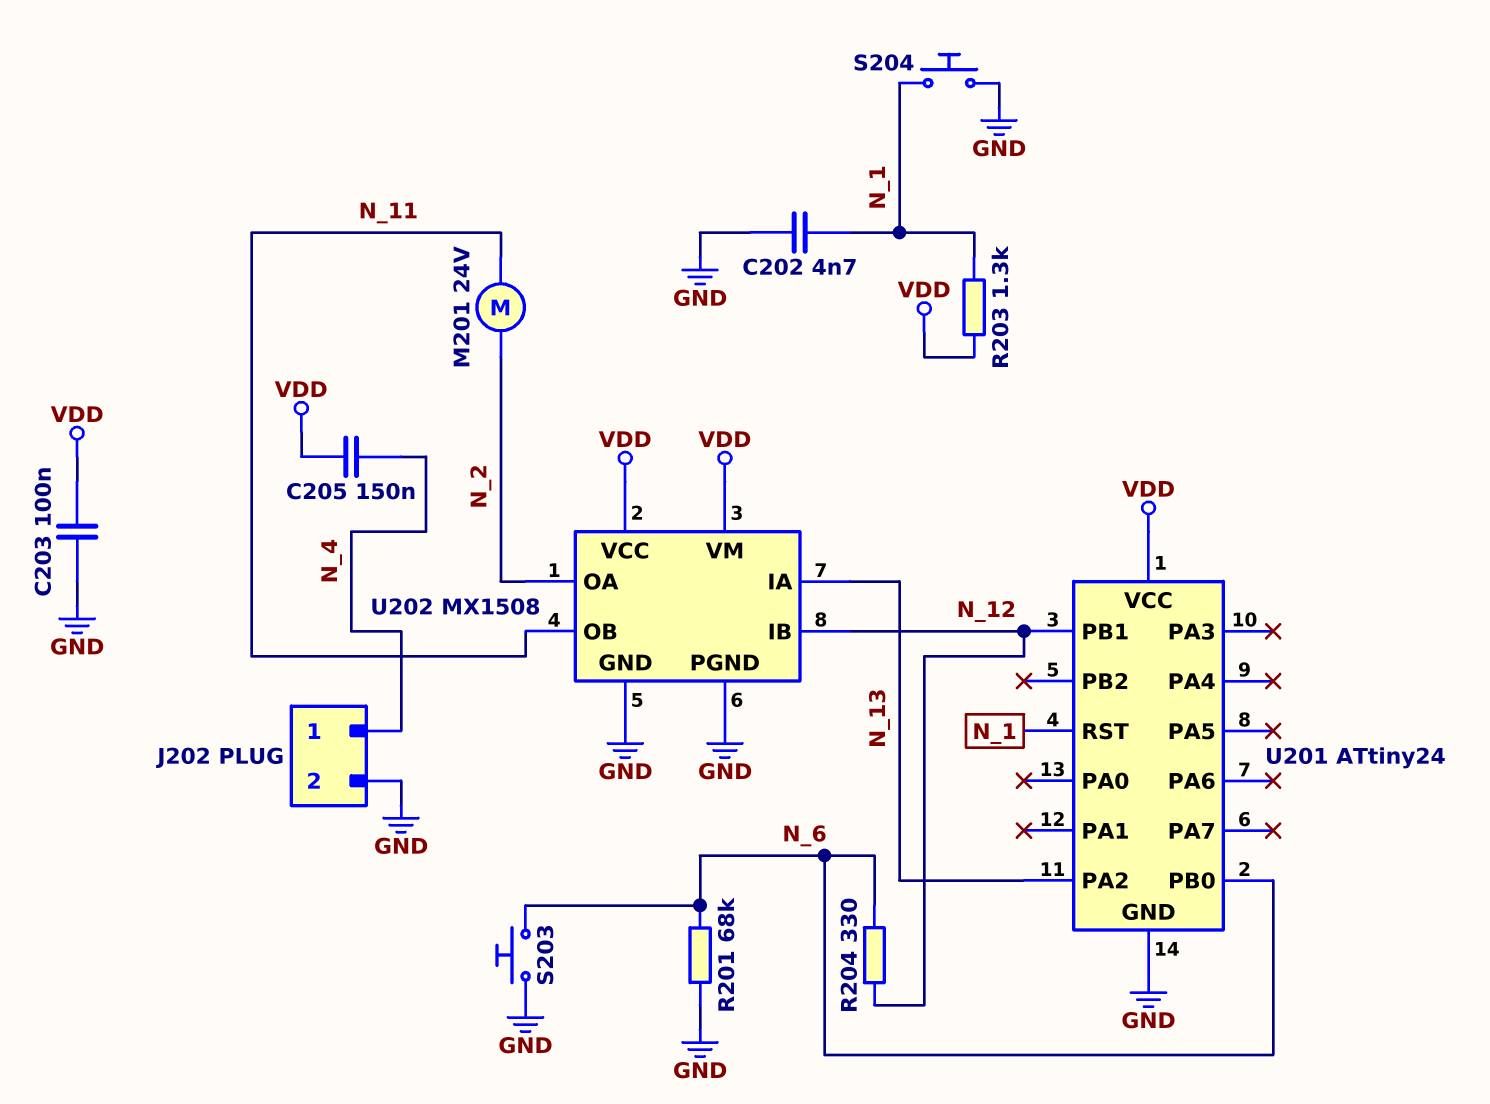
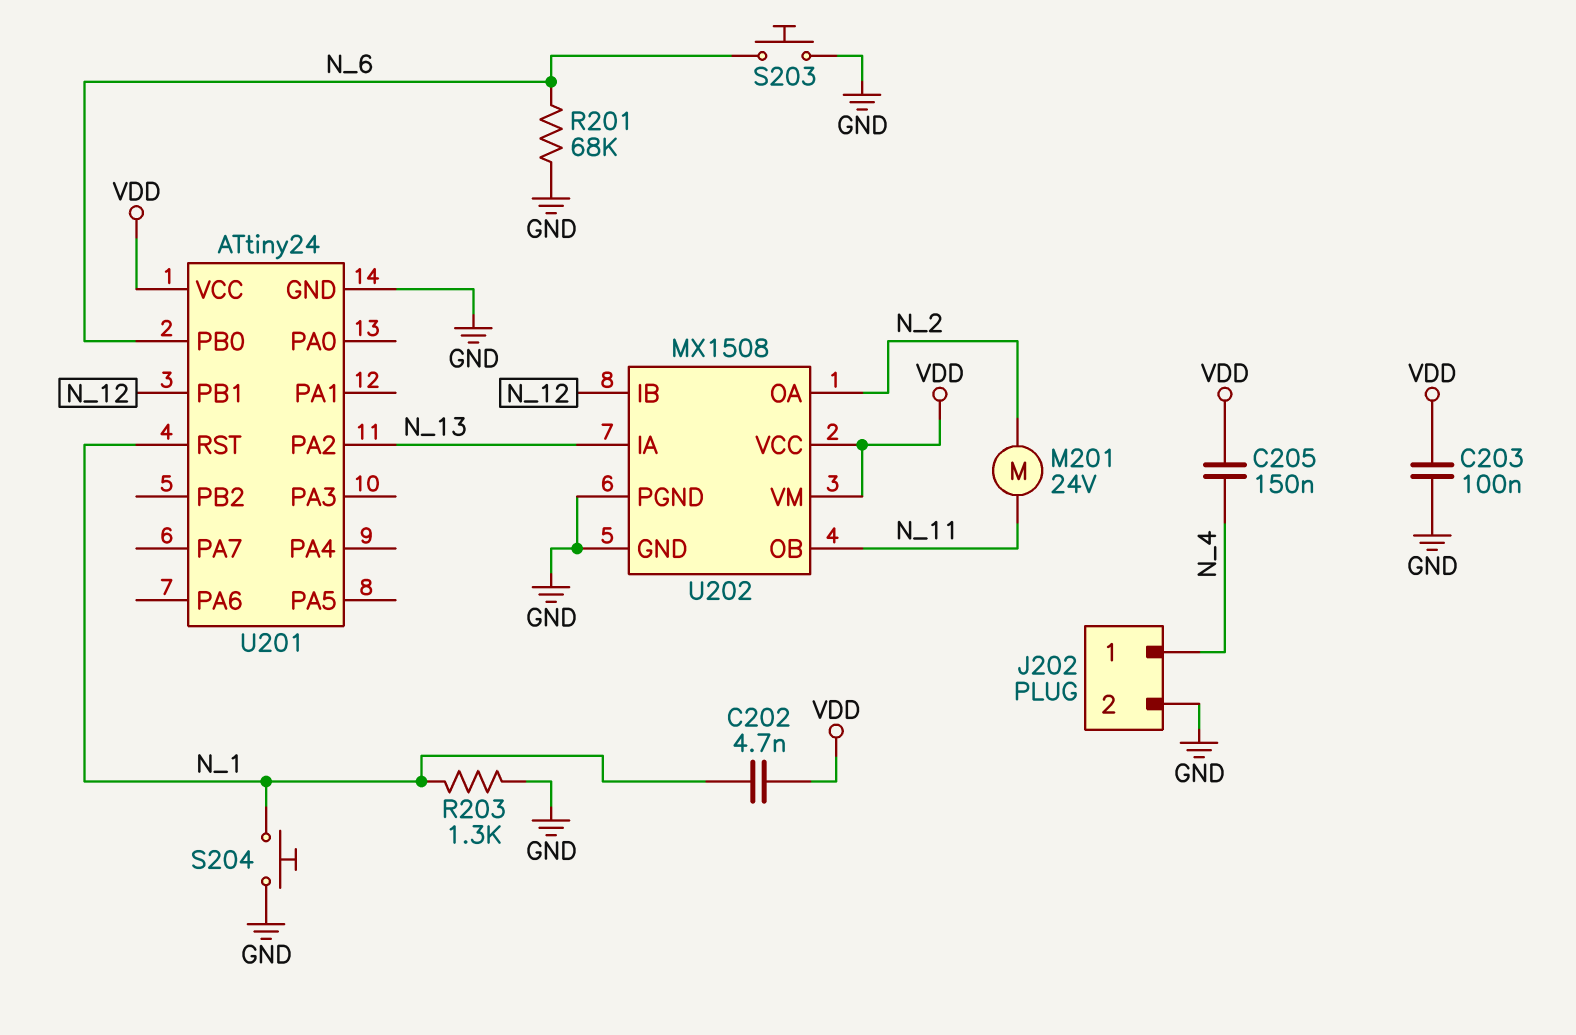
C202: 4.7nF (GND, N_1) -> 4.7nF (N_1, VDD)
R203: 1.3k (N_1, VDD) -> 1.3k (GND, N_1)
R204: 330 (N_6, N_12) -> none

